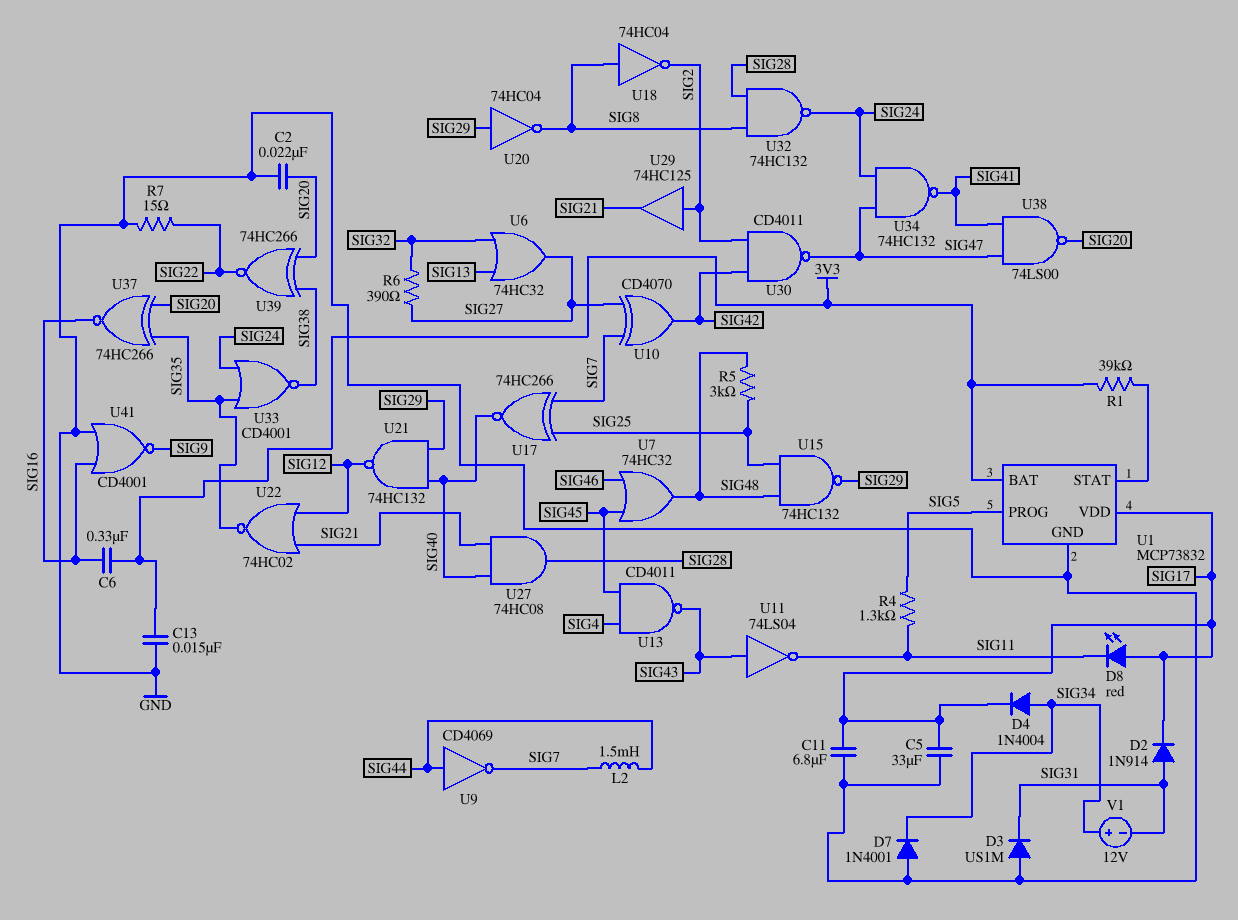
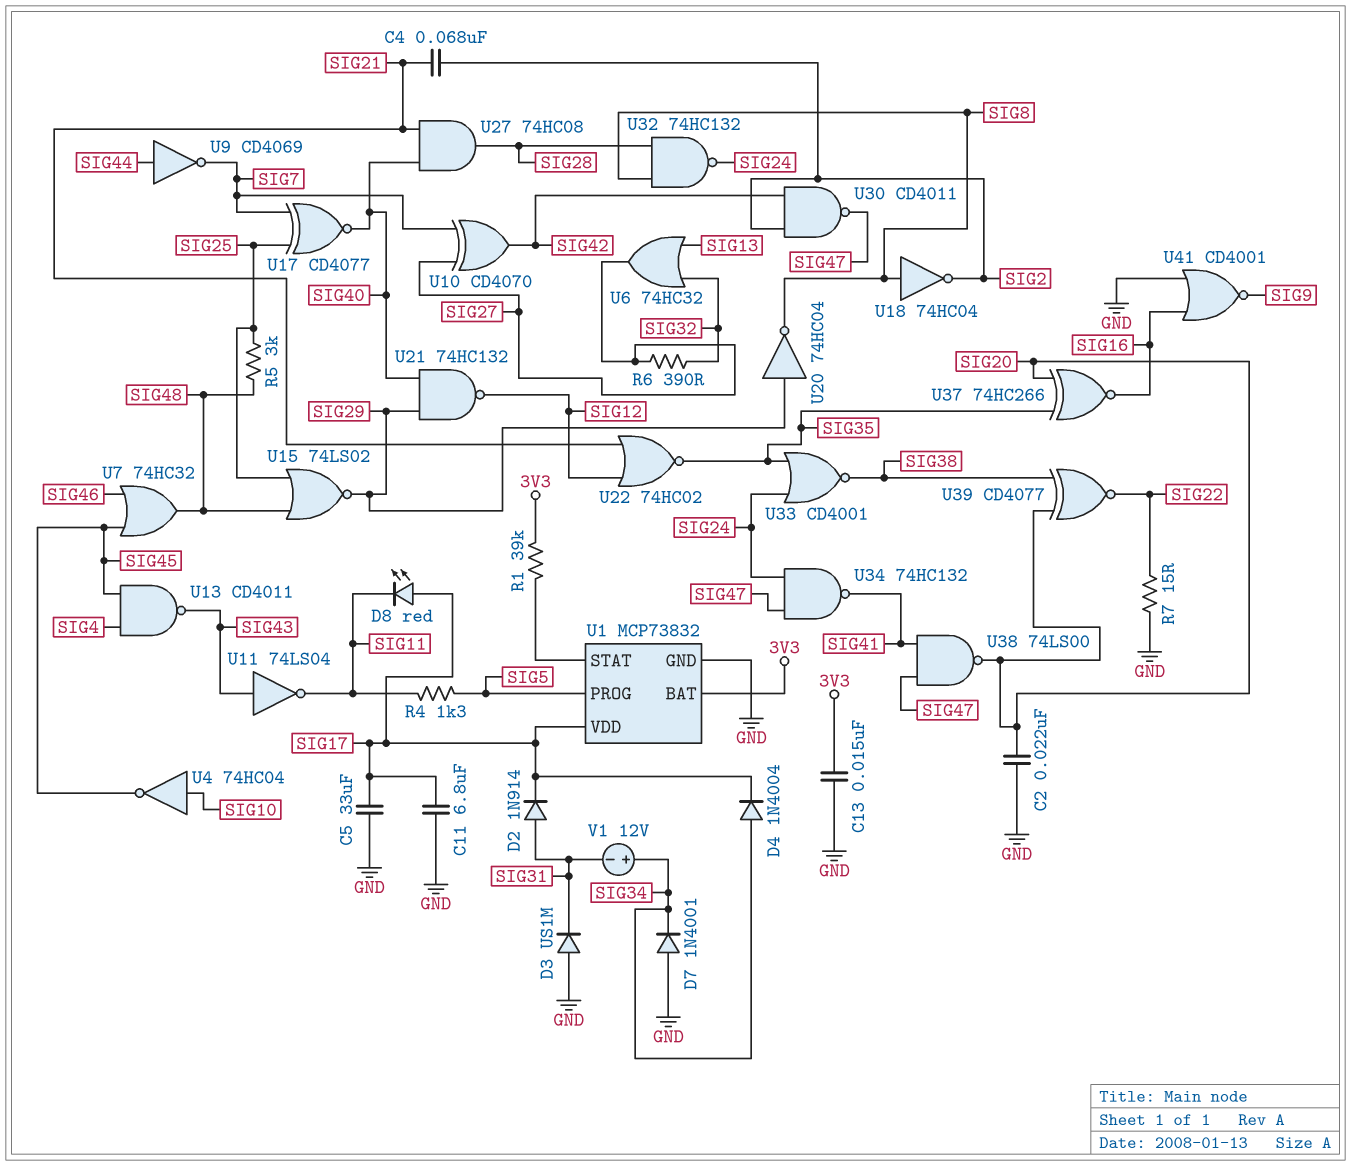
C4: none -> 68nF (SIG2, SIG21)
C6: 330nF (3V3, SIG16) -> none
L2: 1.5mH (SIG7, SIG44) -> none
U4: none -> NOT 74HC04 (in SIG10, out SIG45)
U15: NAND 74HC132 (in SIG25, in SIG48, out SIG29) -> NOR 74LS02 (in SIG25, in SIG48, out SIG29)
U17: XNOR 74HC266 (in SIG7, in SIG25, out SIG40) -> XNOR CD4077 (in SIG7, in SIG25, out SIG40)
U29: buffer 74HC125 (in SIG2, out SIG21) -> none
U39: XNOR 74HC266 (in SIG20, in SIG38, out SIG22) -> XNOR CD4077 (in SIG20, in SIG38, out SIG22)

